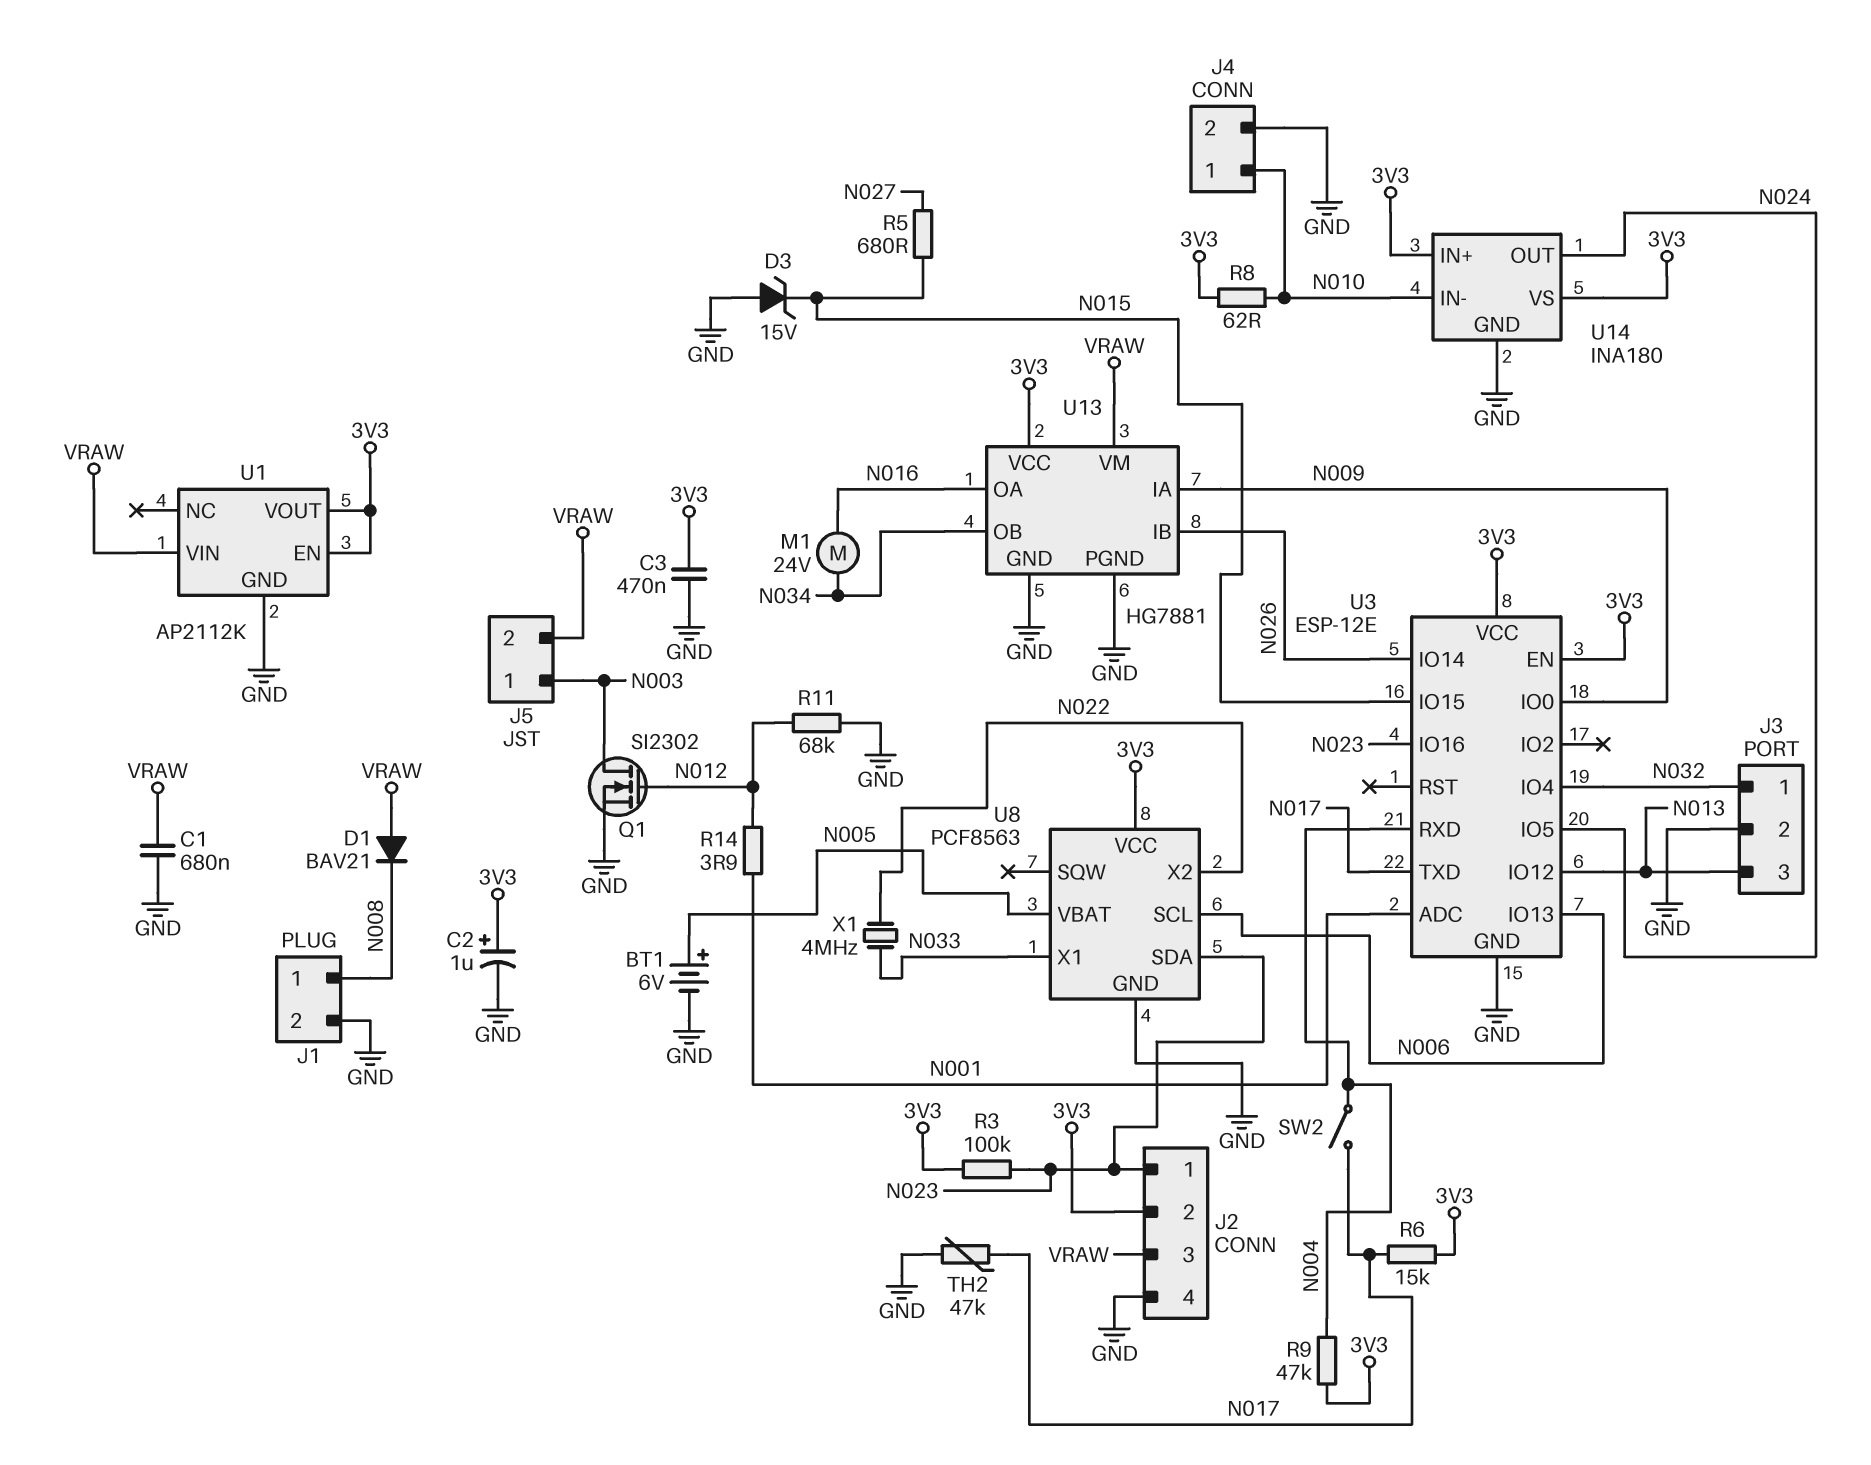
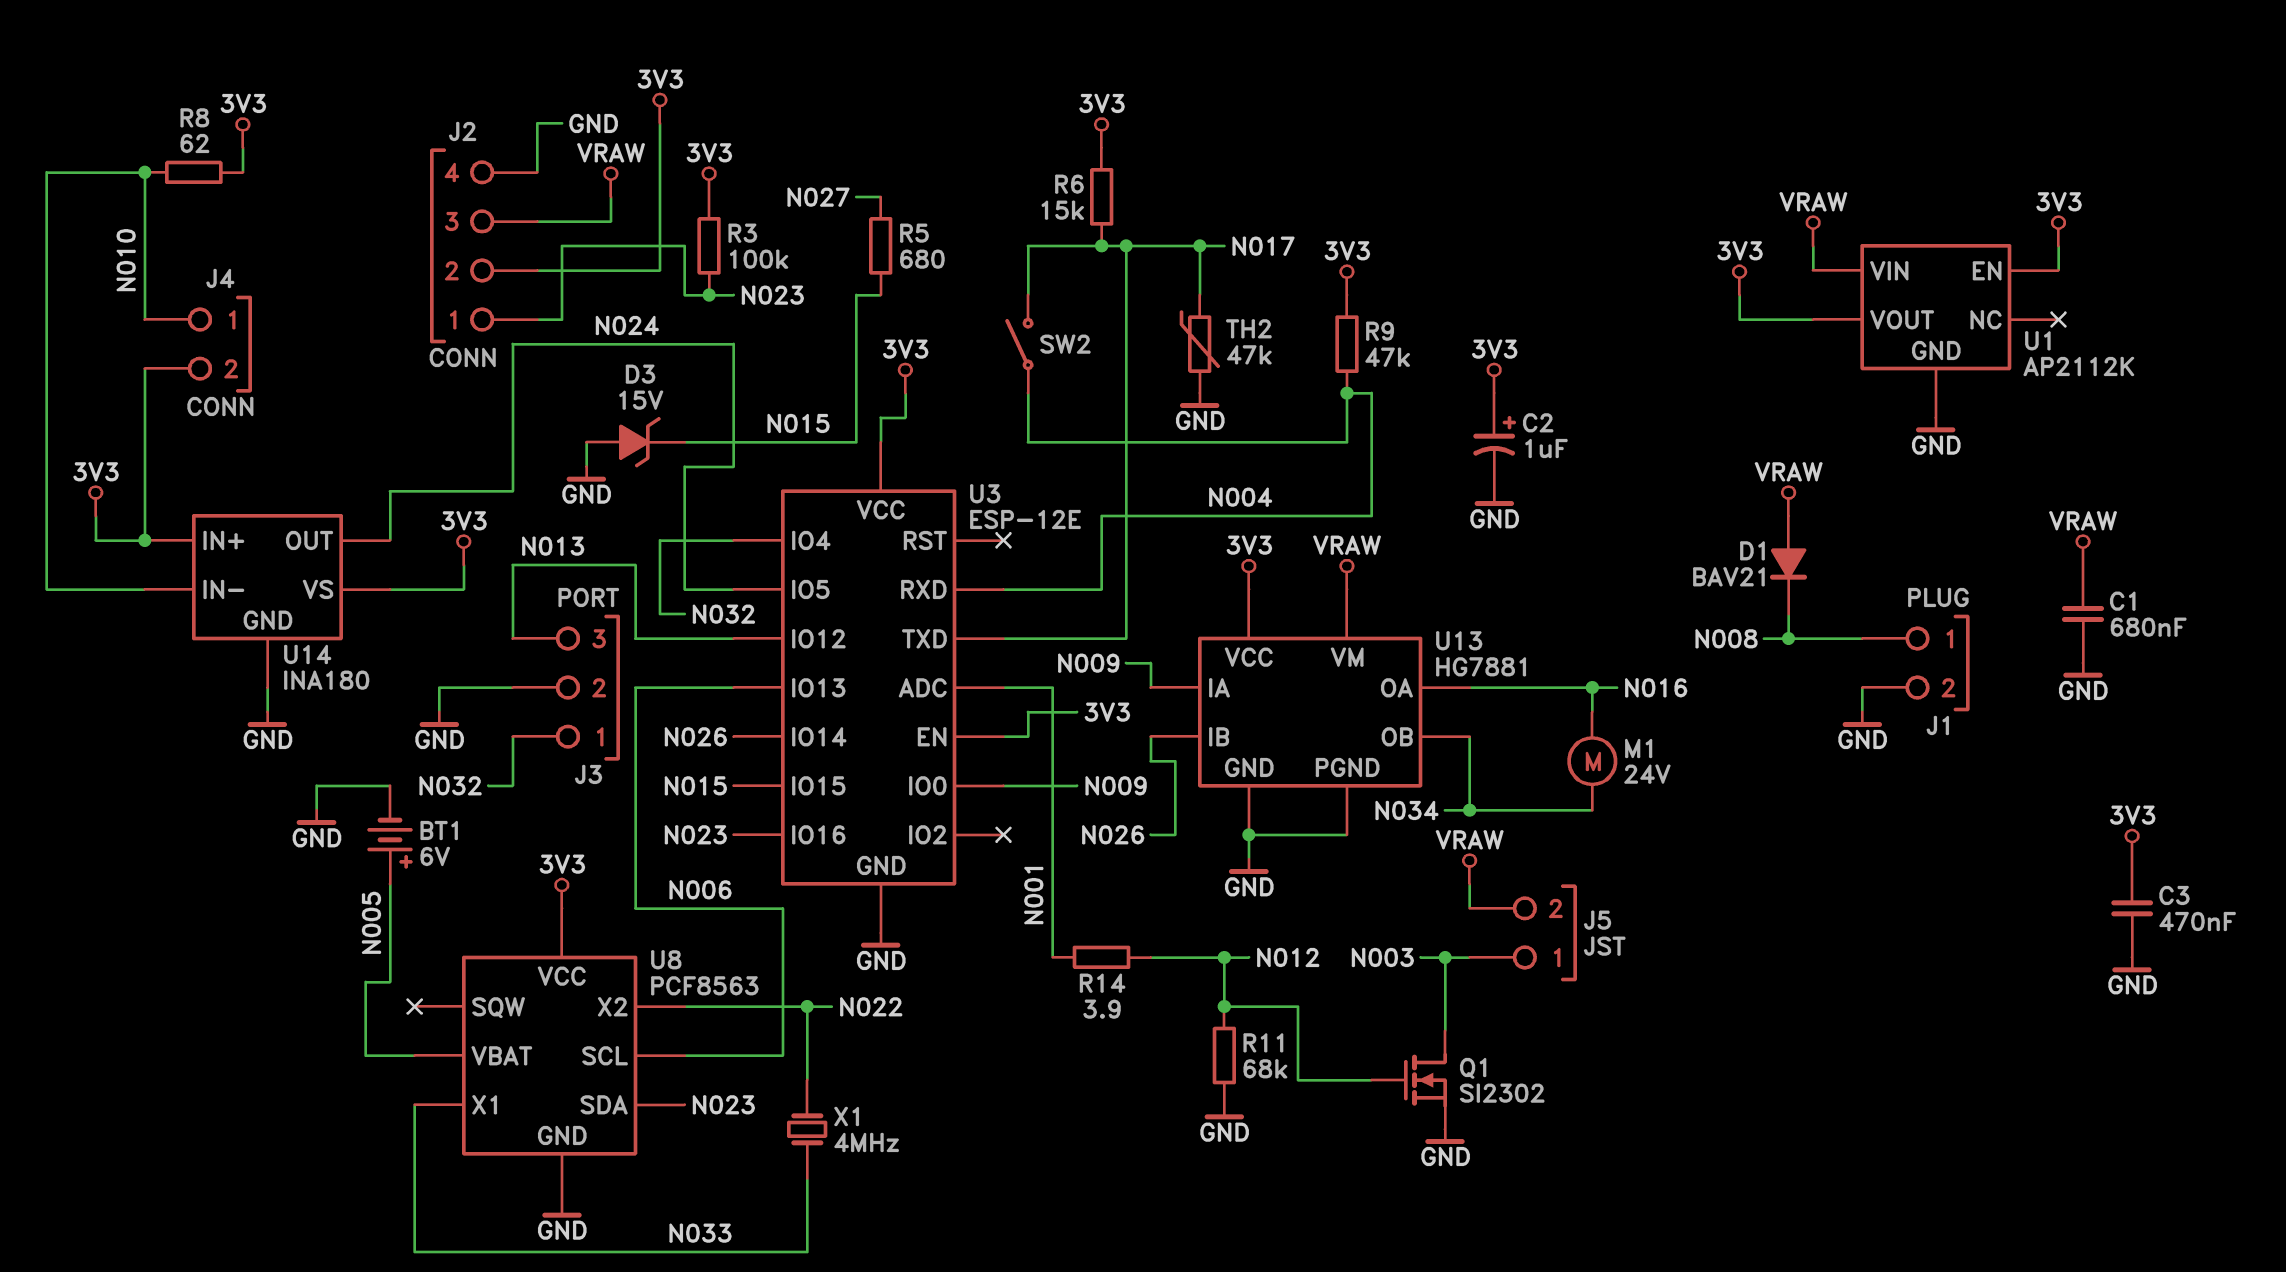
J4 pin 2: GND -> 3V3

